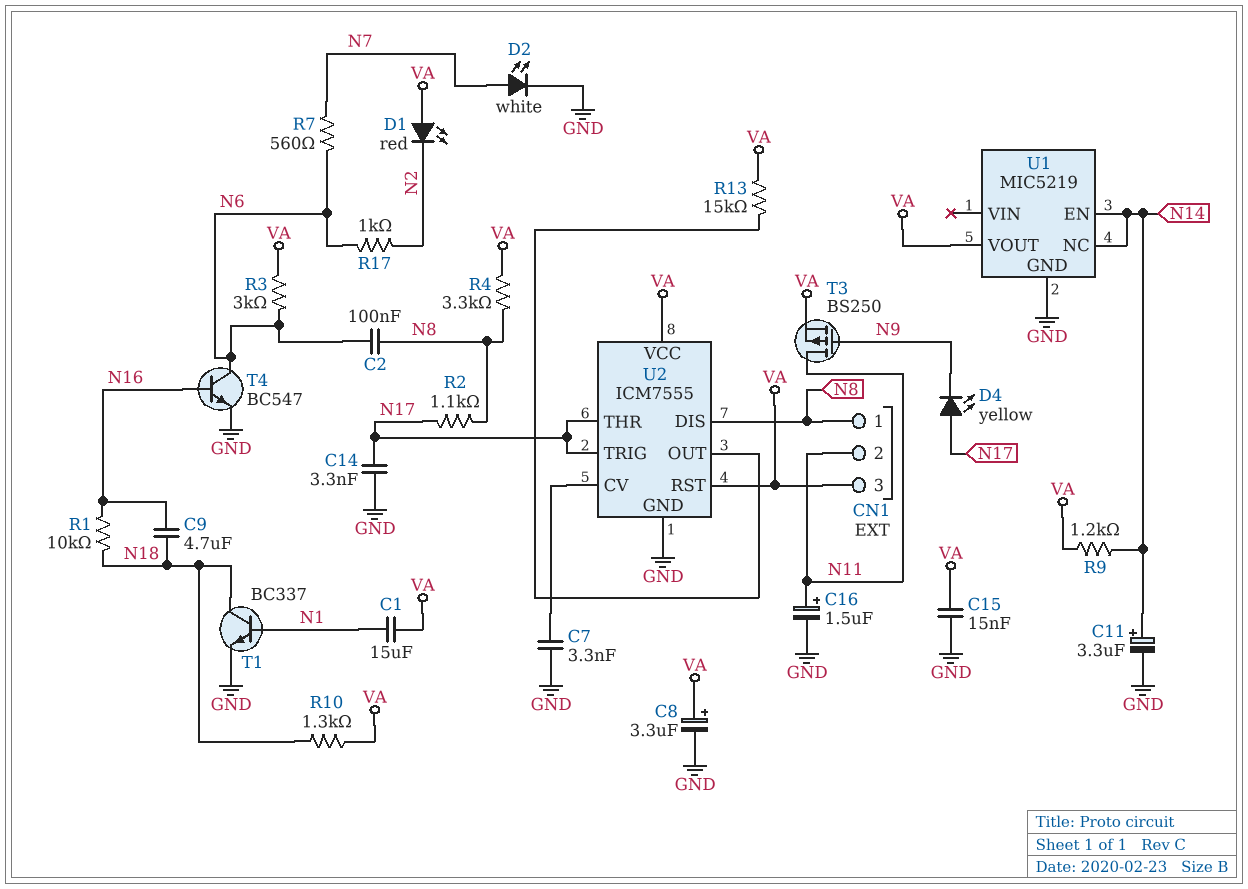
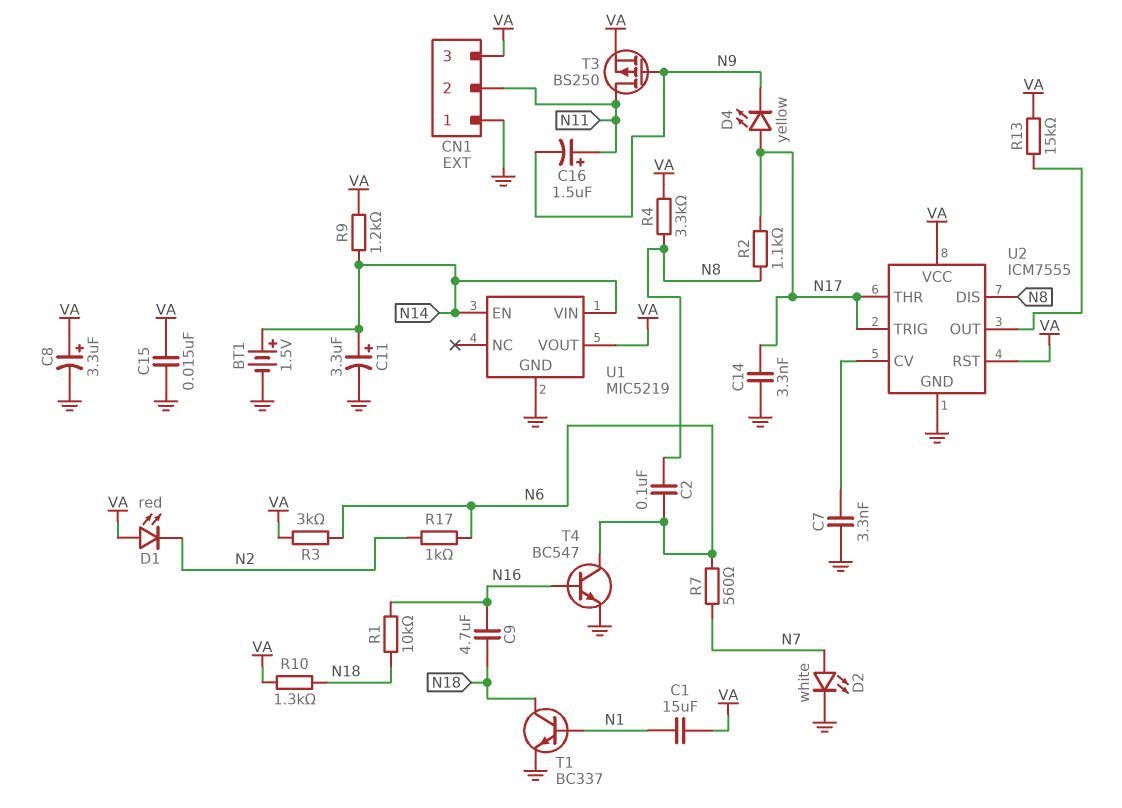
BT1: none -> 1.5V (plus N14, minus GND)
C16: 1.5uF (plus N11, minus GND) -> 1.5uF (plus N11, minus N9)
CN1 pin 1: N8 -> GND
U1 pin NC: N14 -> none
U1 pin VIN: none -> N14

